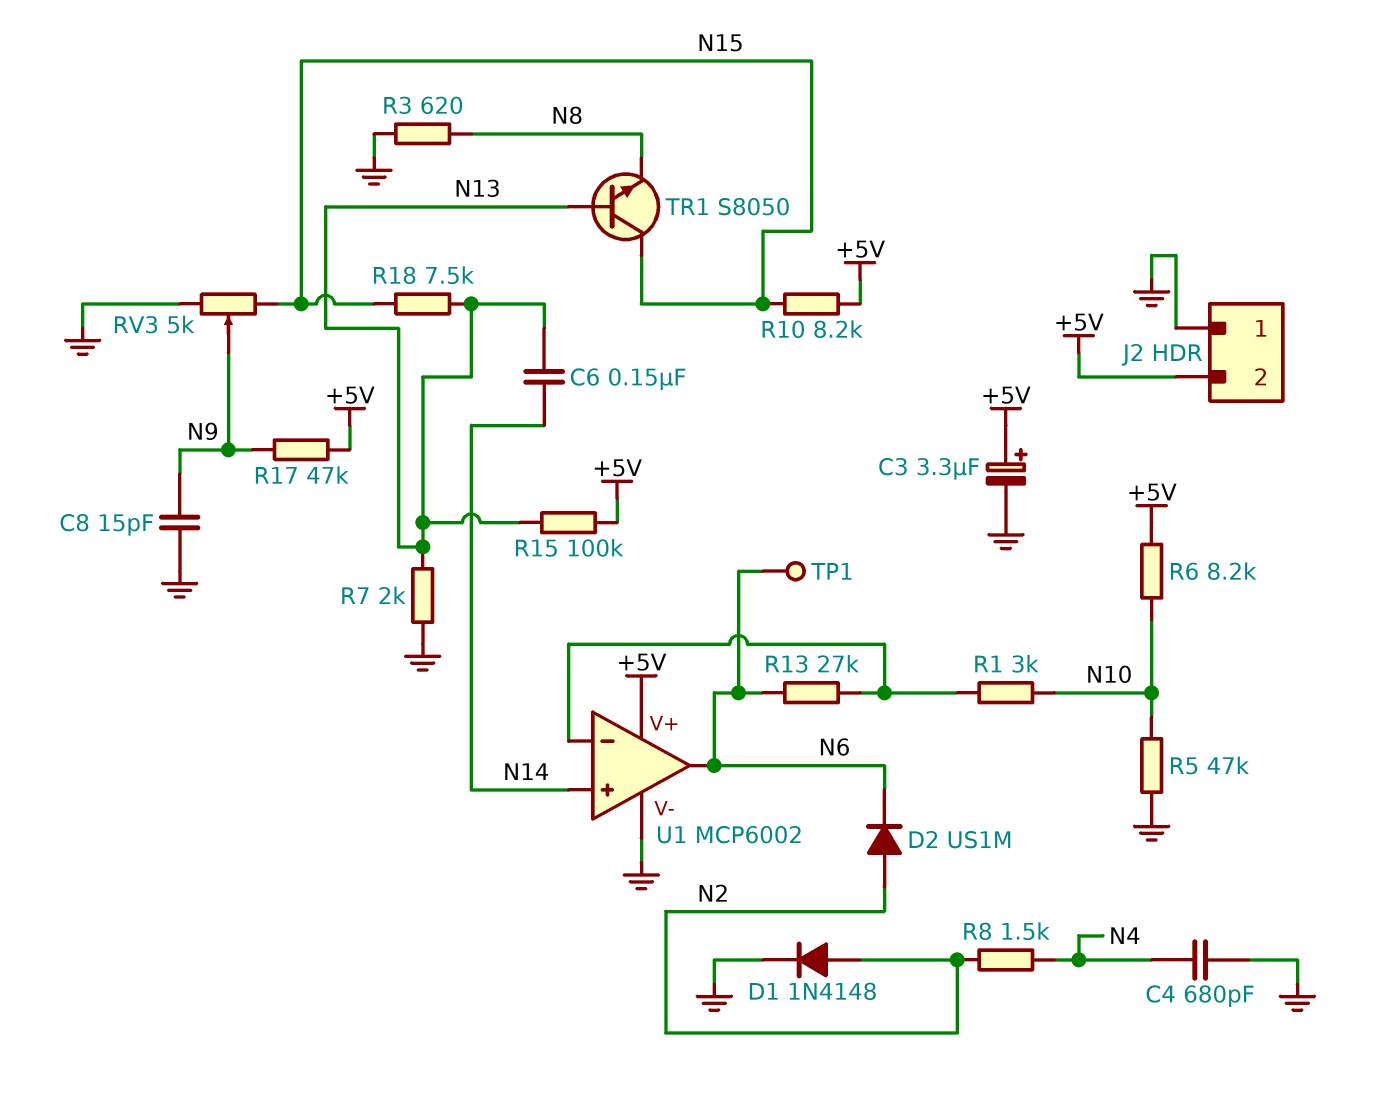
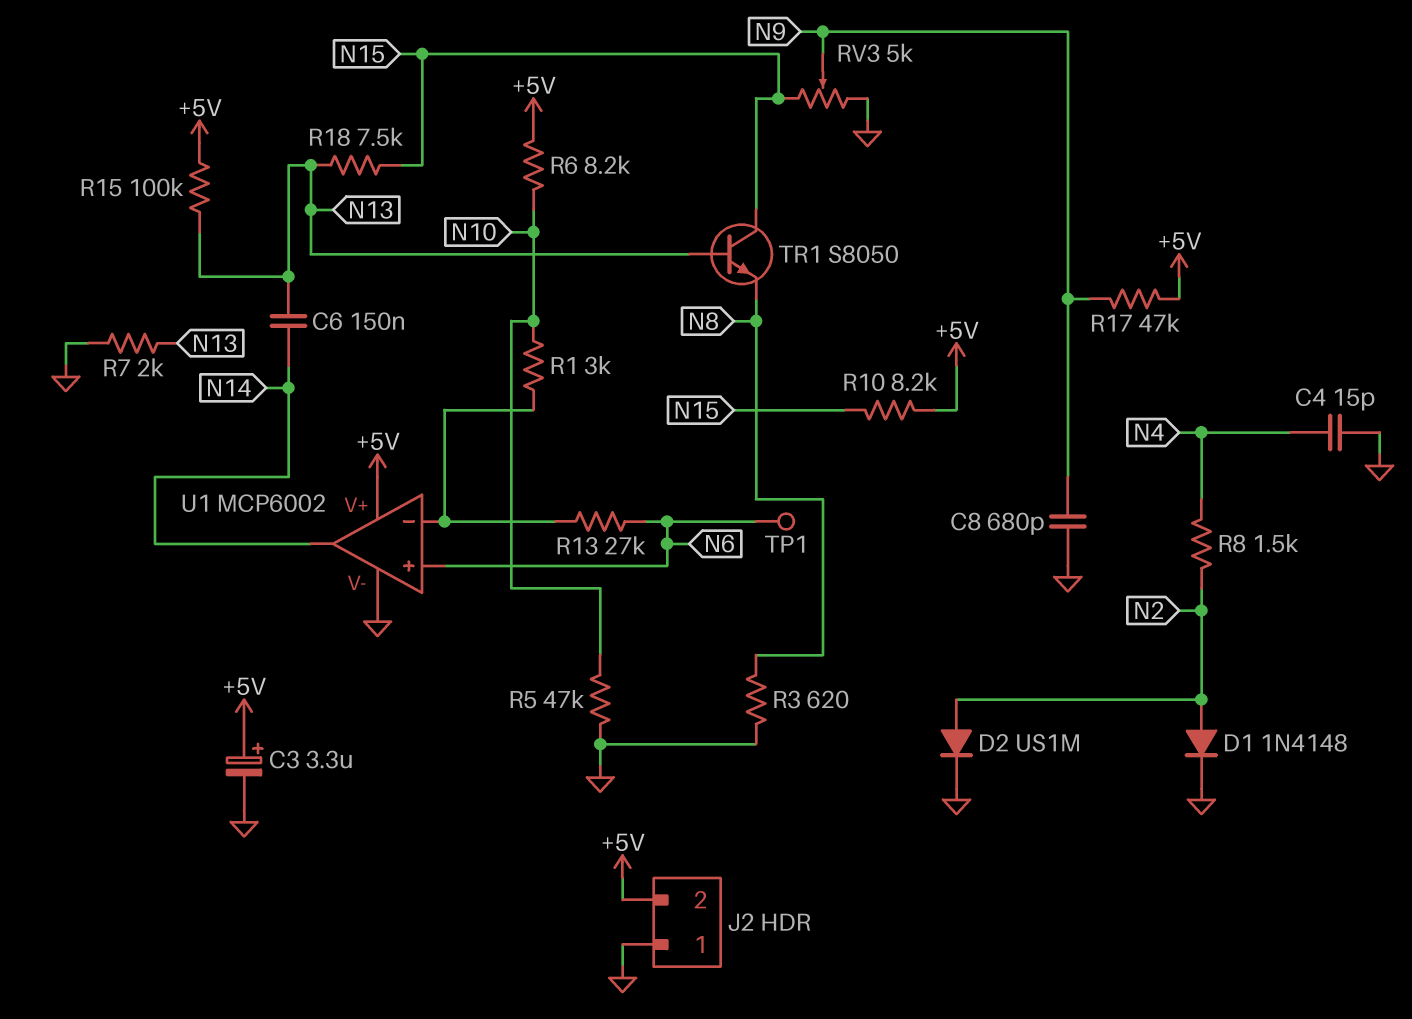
C4: 680pF (GND, N4) -> 15pF (GND, N4)
C8: 15pF (GND, N9) -> 680pF (GND, N9)
D2: diode US1M (A N2, K N6) -> diode US1M (A N2, K GND)
U1 pin in+: N14 -> N6
U1 pin out: N6 -> N14

